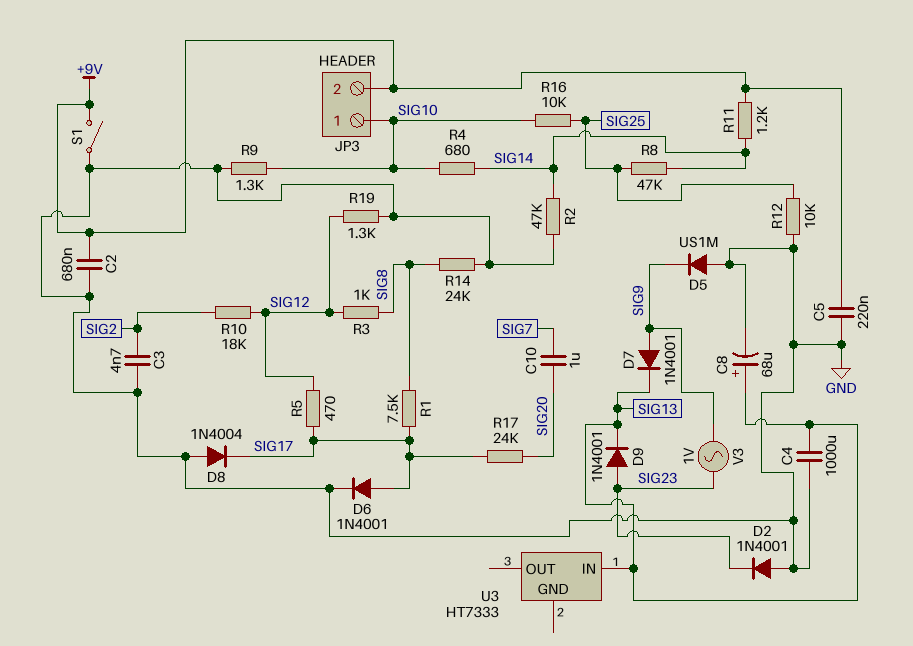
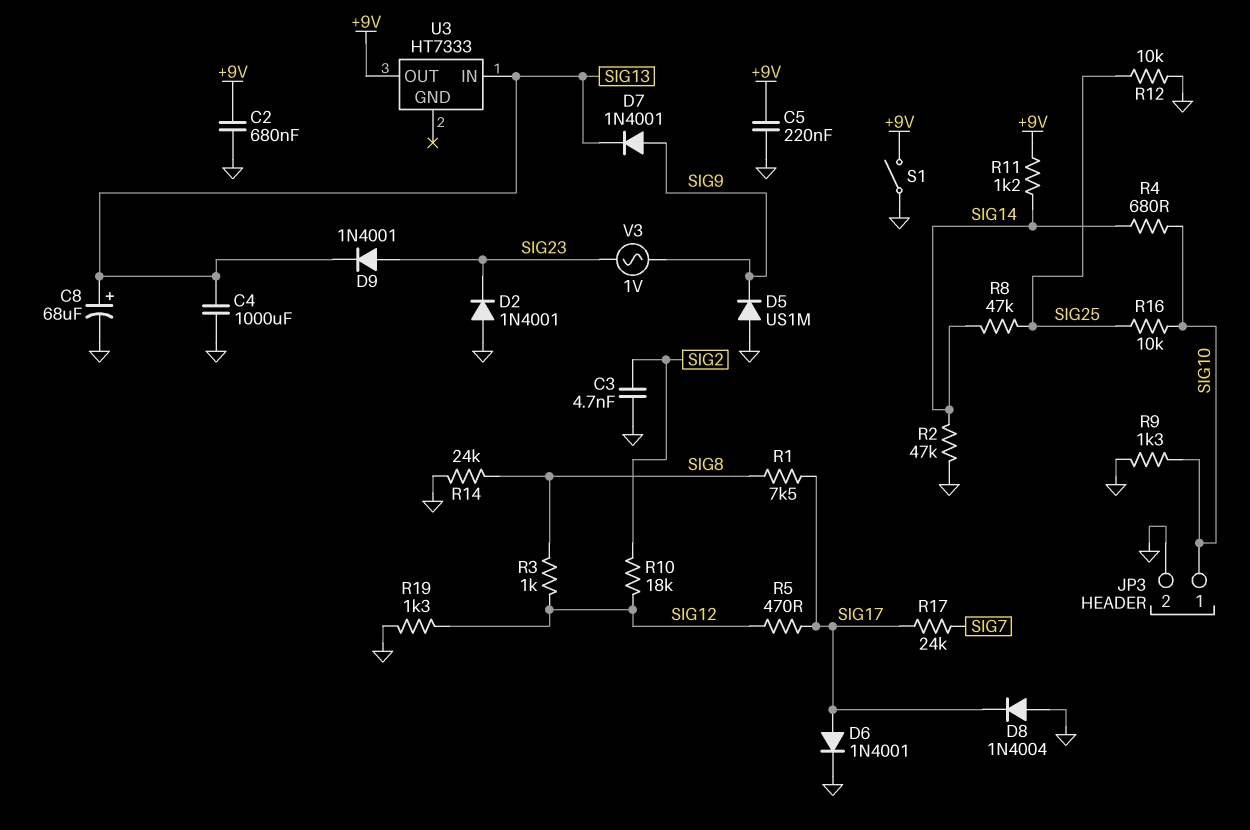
C10: 1uF (SIG7, SIG20) -> none
JP3 pin 2: +9V -> GND
R17: 24k (SIG17, SIG20) -> 24k (SIG7, SIG17)
U3 pin OUT: none -> +9V

